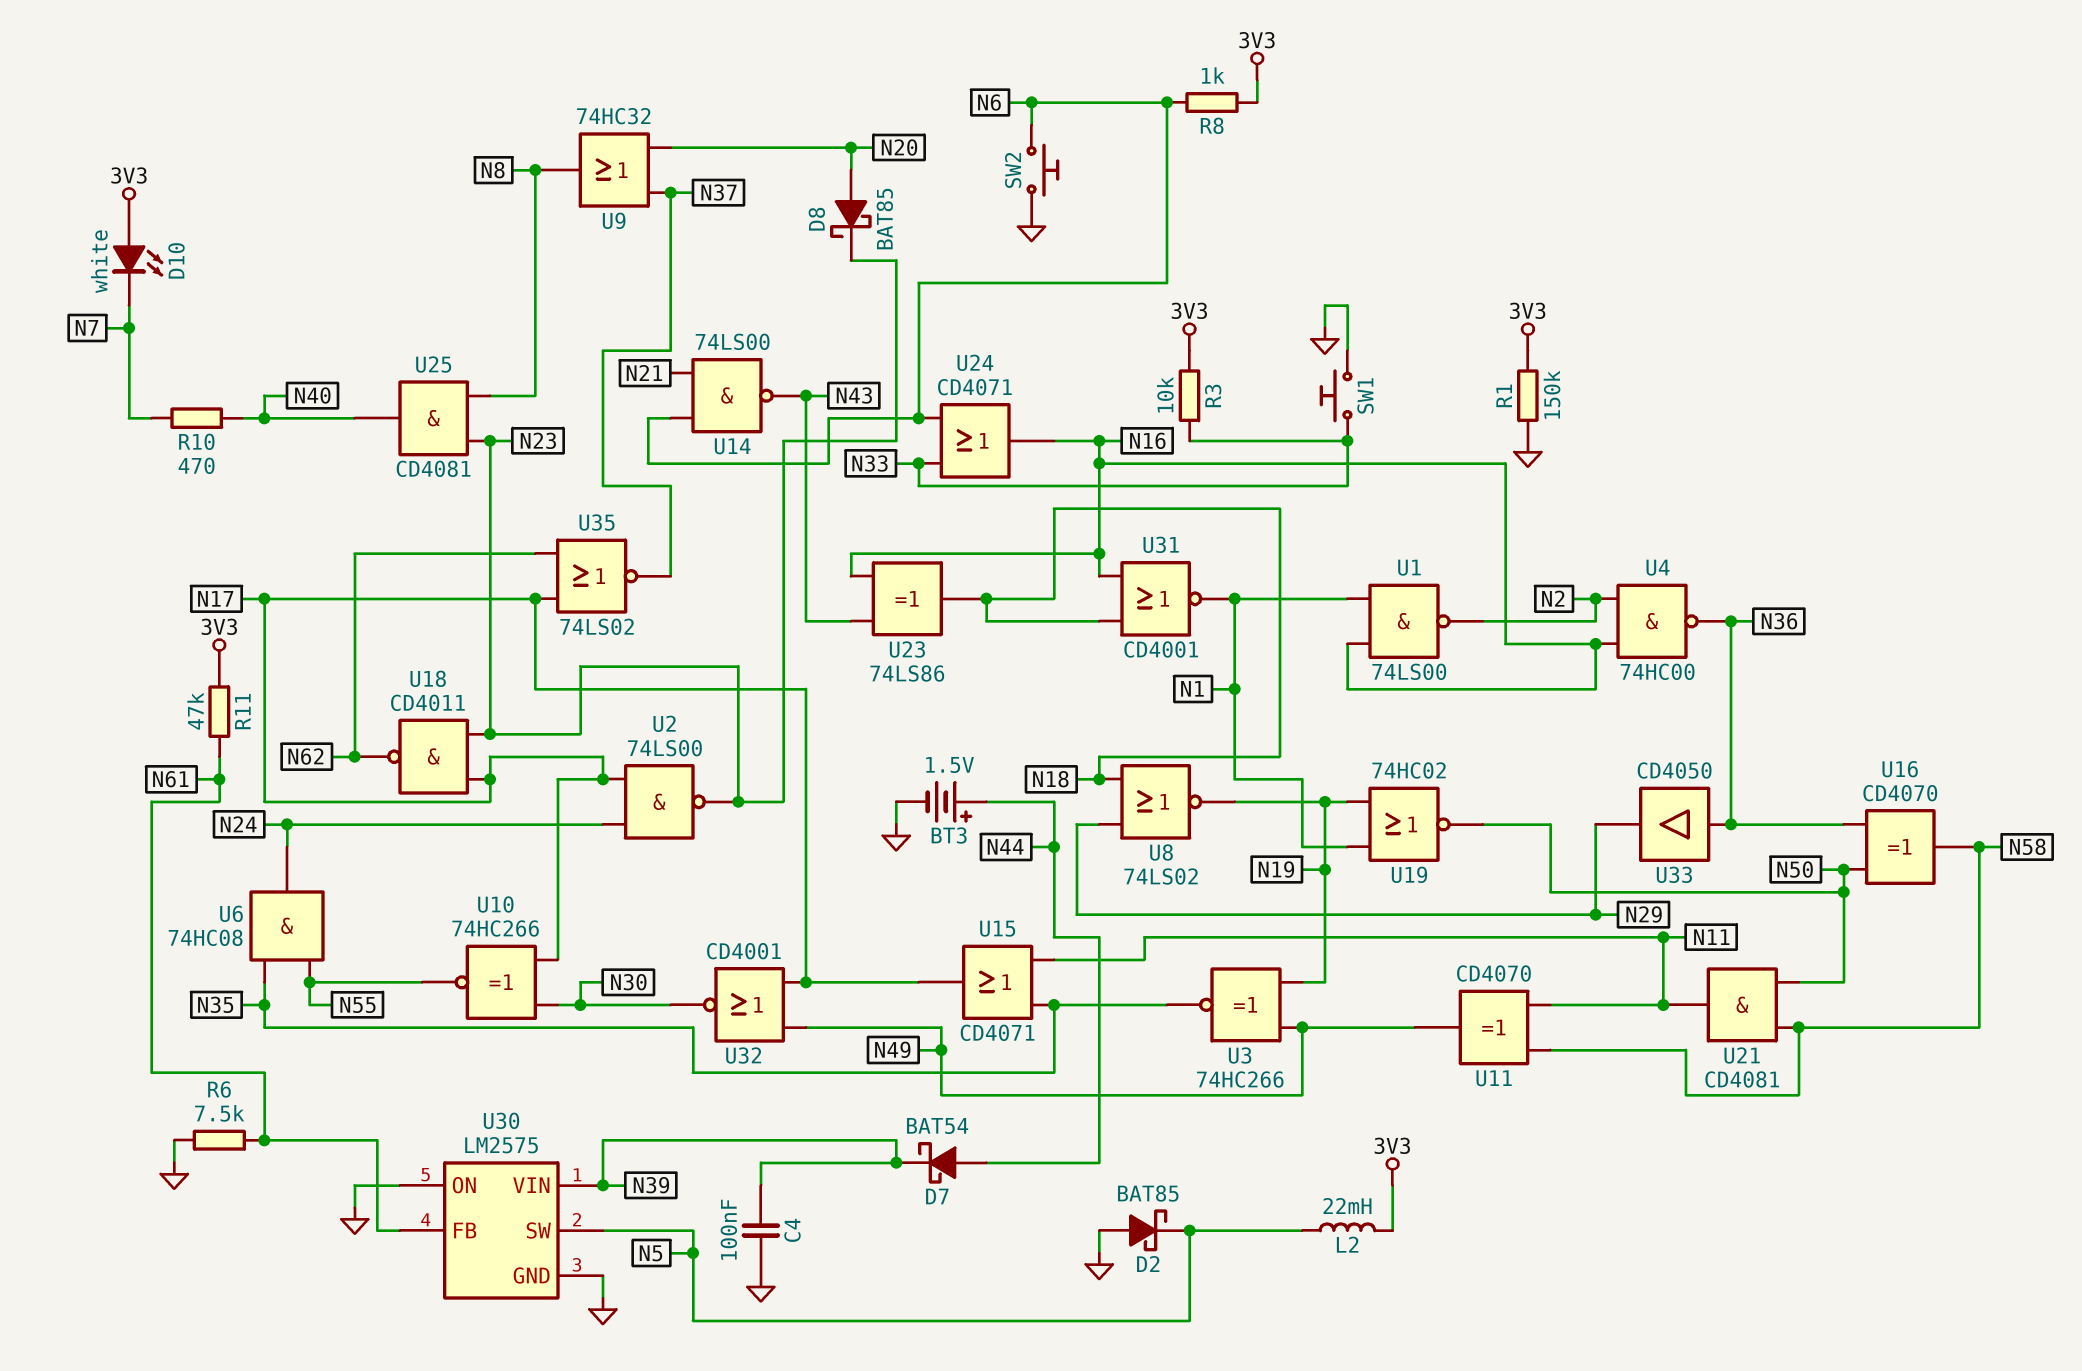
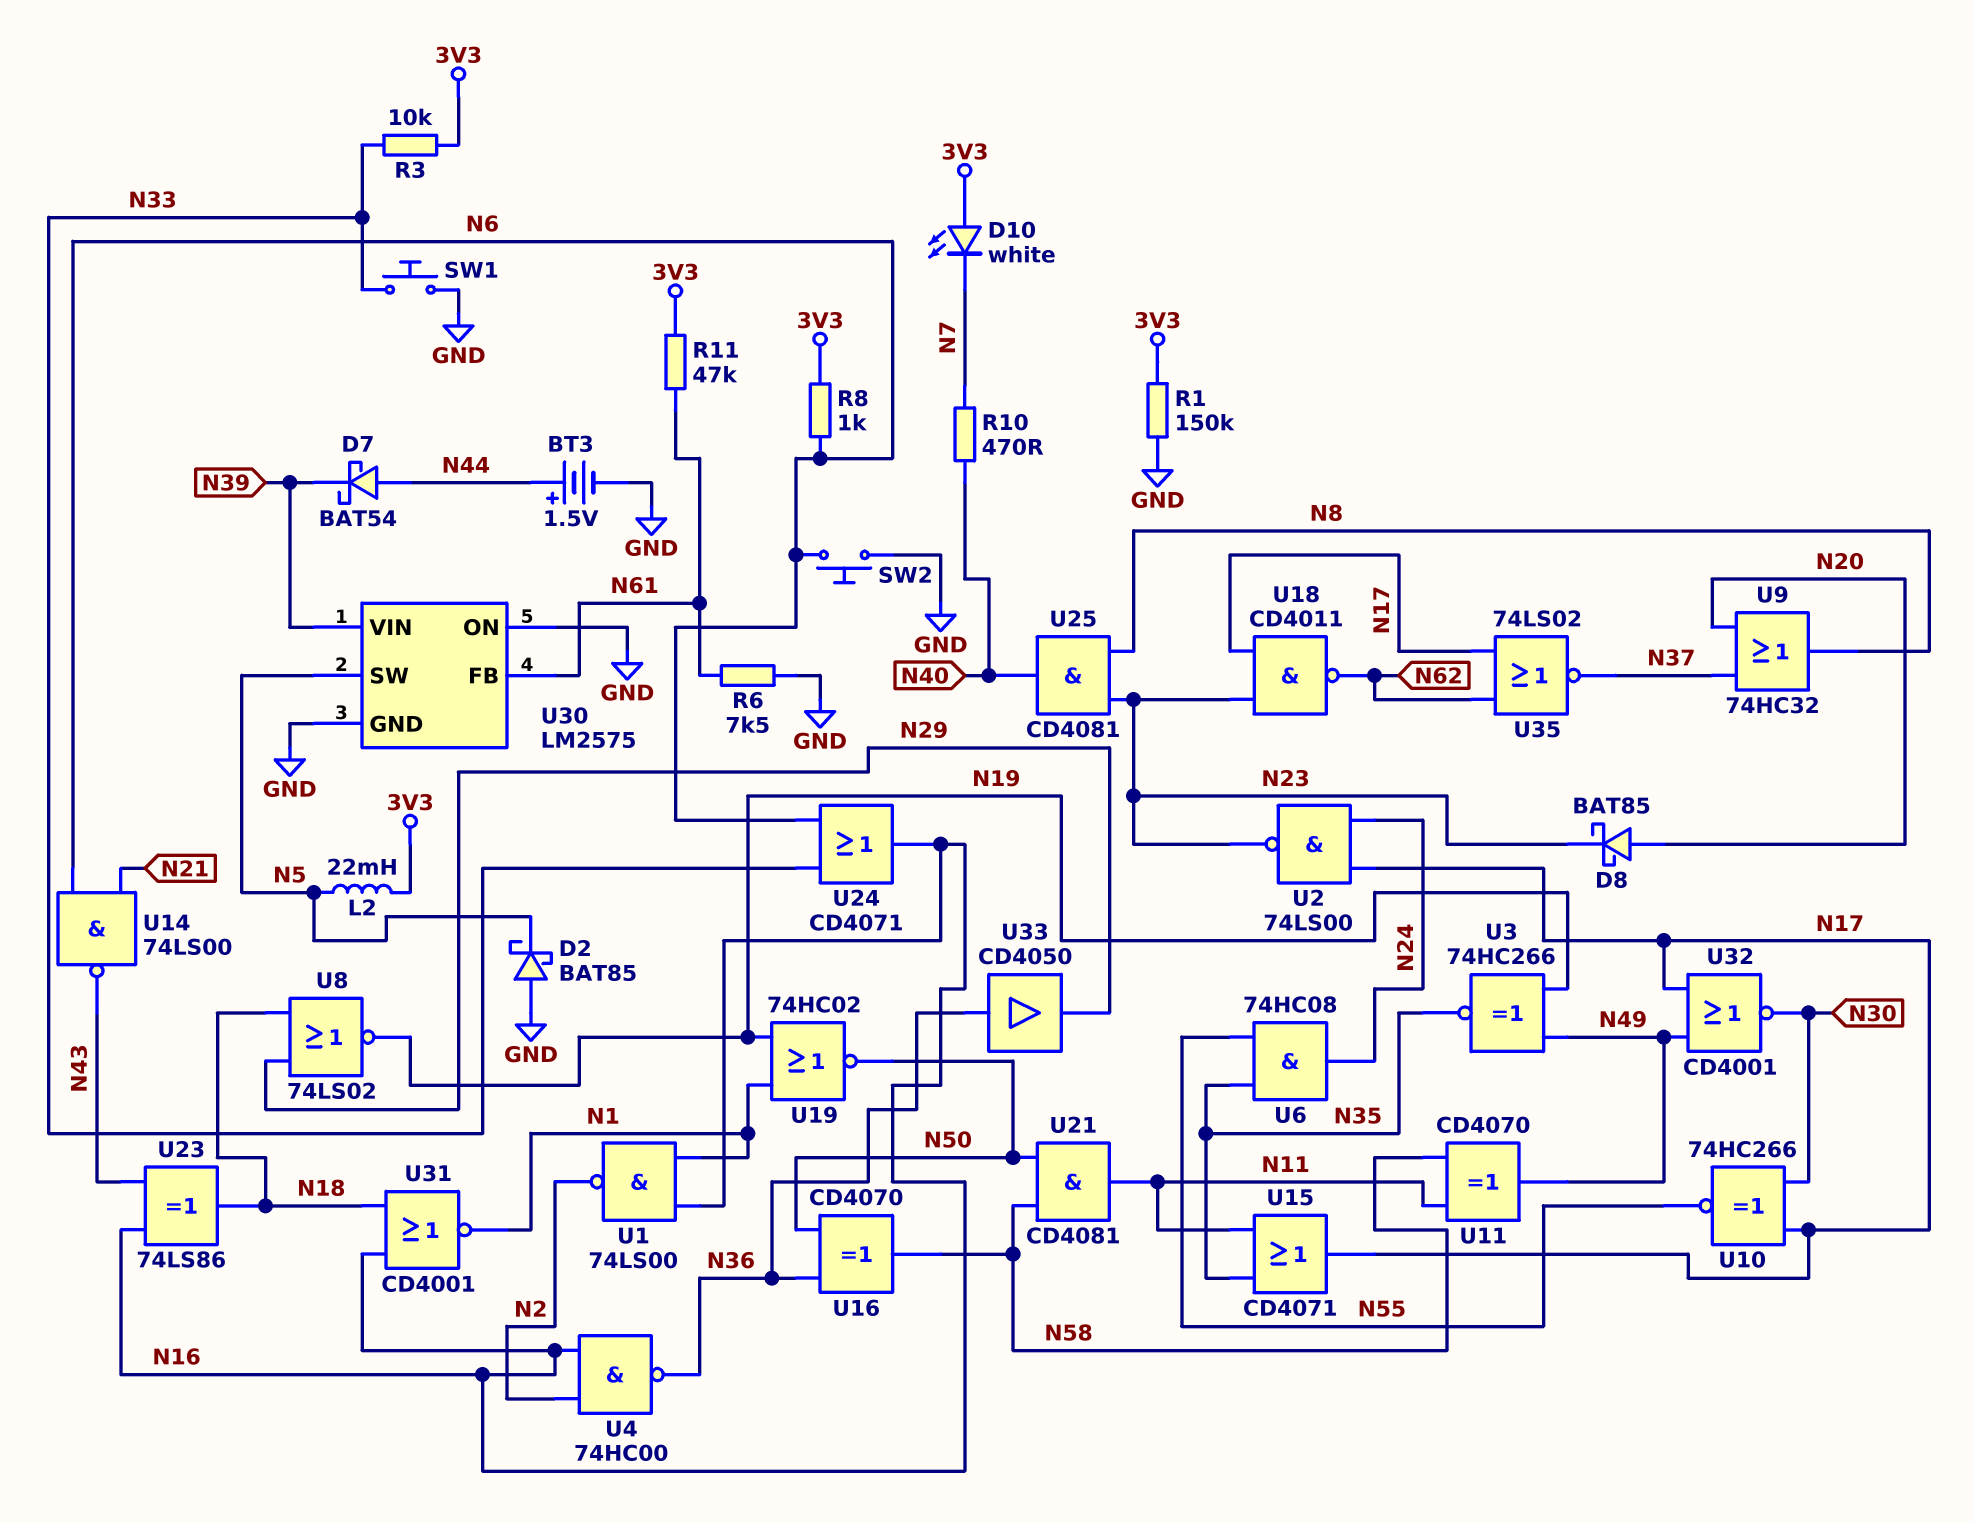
C4: 100nF (GND, N39) -> none

